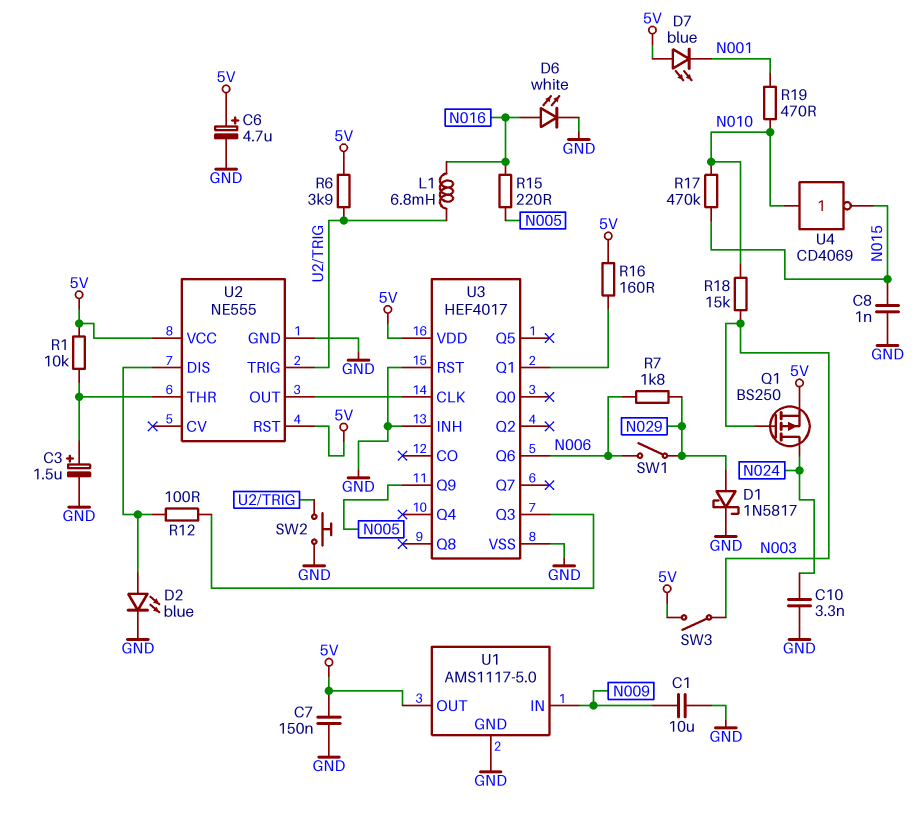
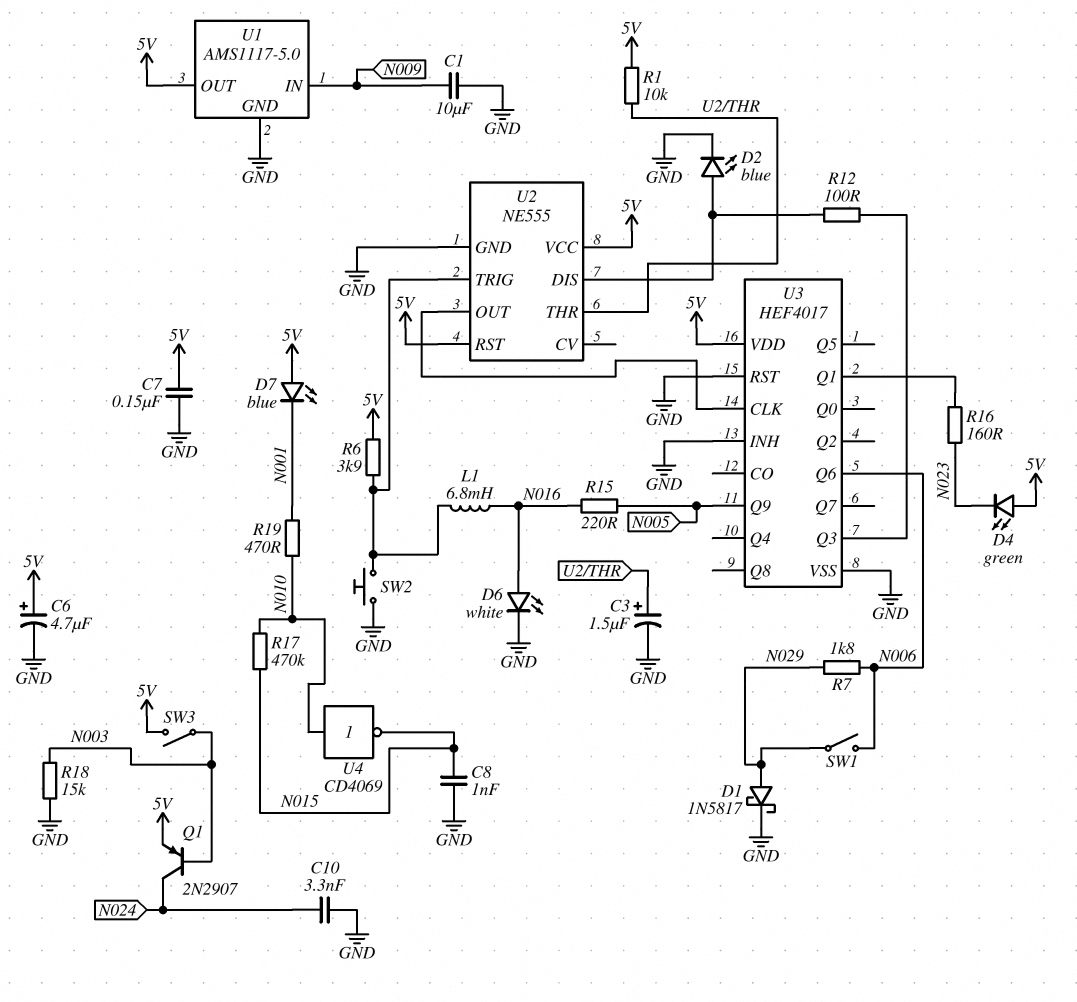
D4: none -> LED green (A 5V, K N023)
Q1: PMOS BS250 (G N003, D N024, S 5V) -> PNP 2N2907 (B N003, C N024, E 5V)
R16: 160 (5V, U3/Q1) -> 160 (N023, U3/Q1)
R18: 15k (N003, N010) -> 15k (GND, N003)

